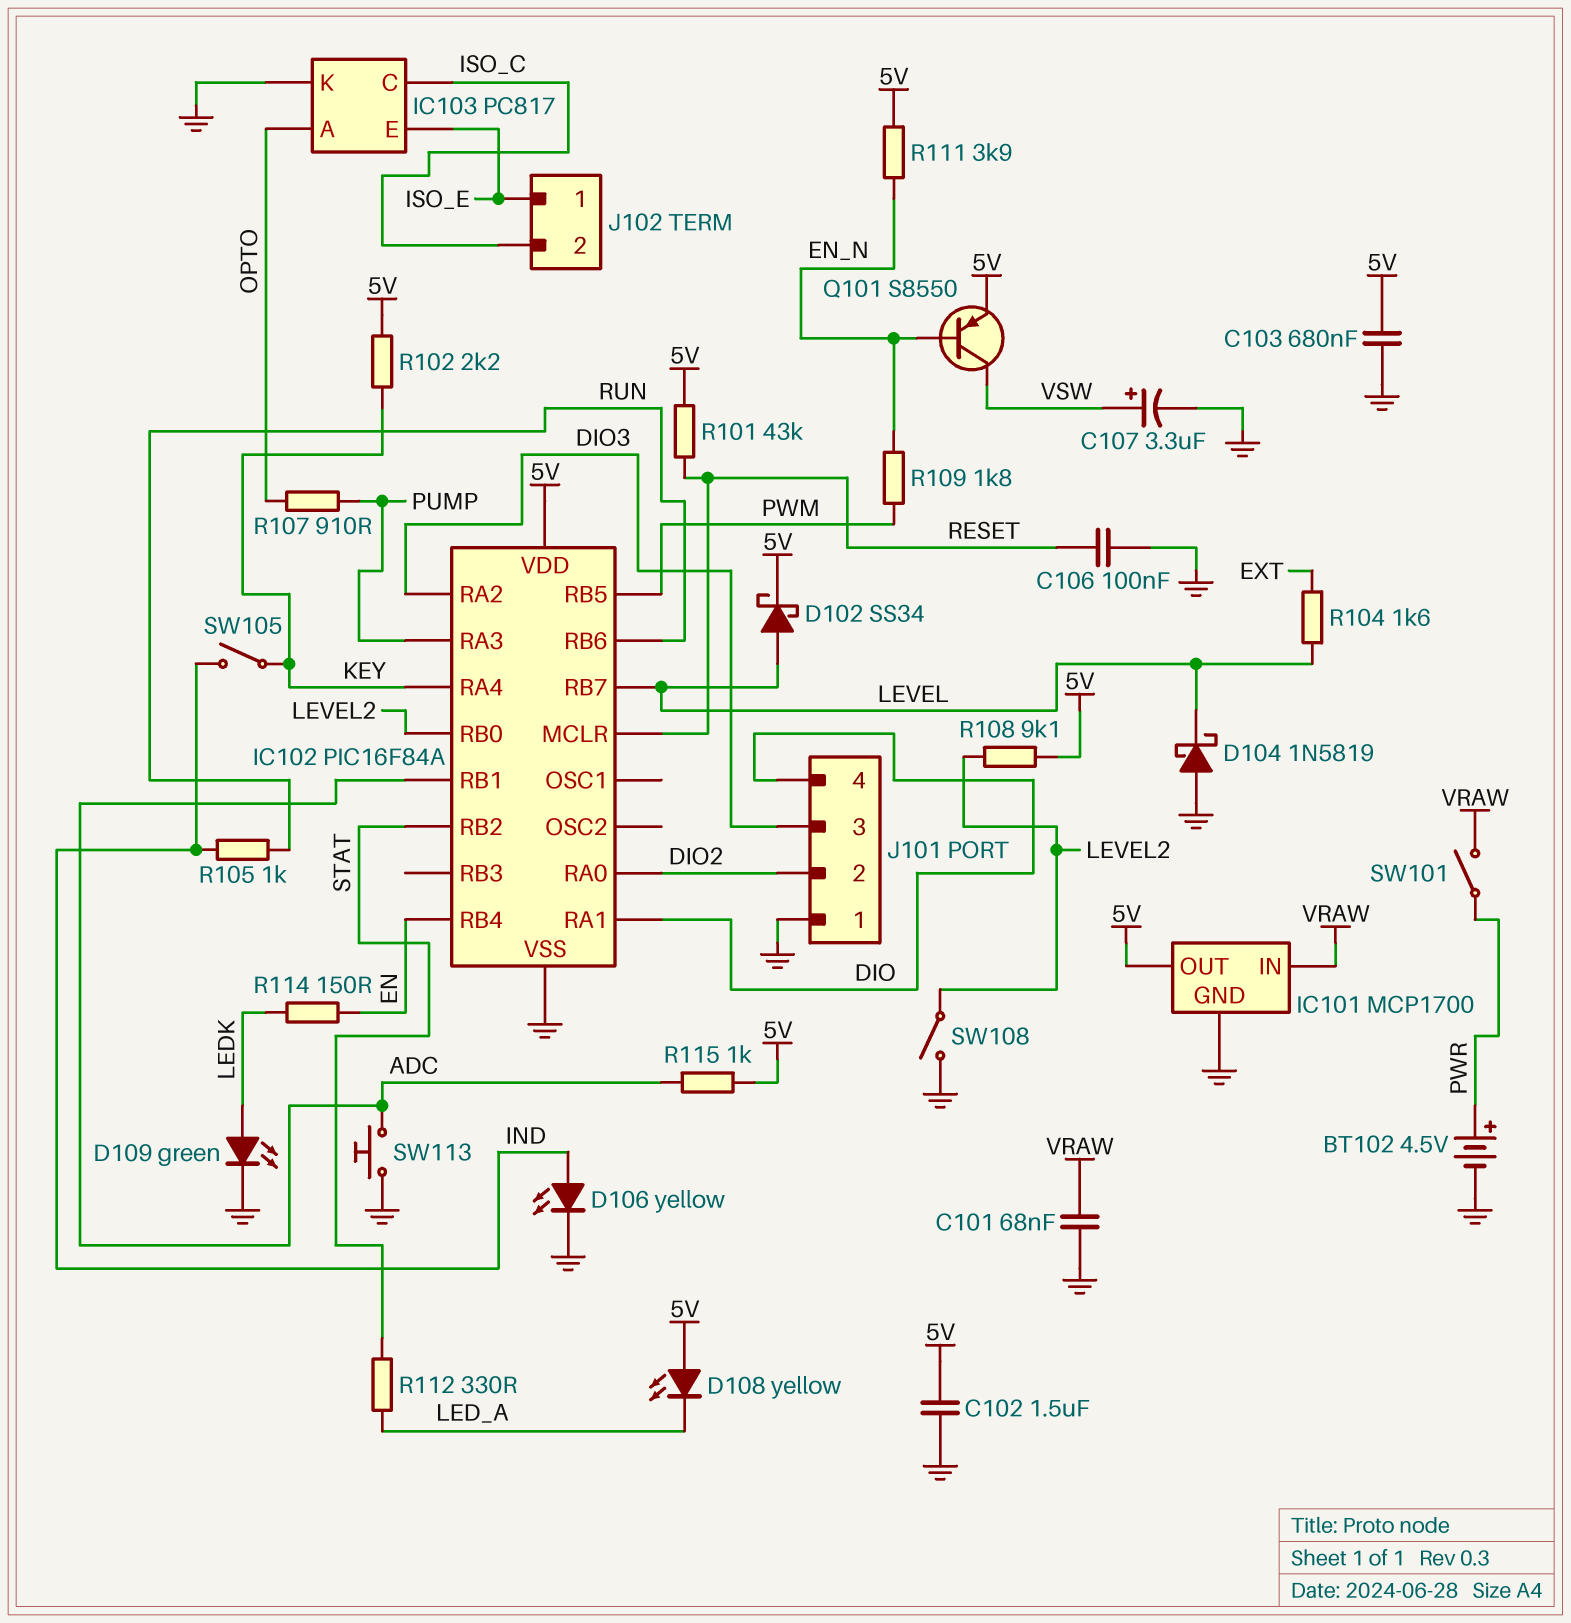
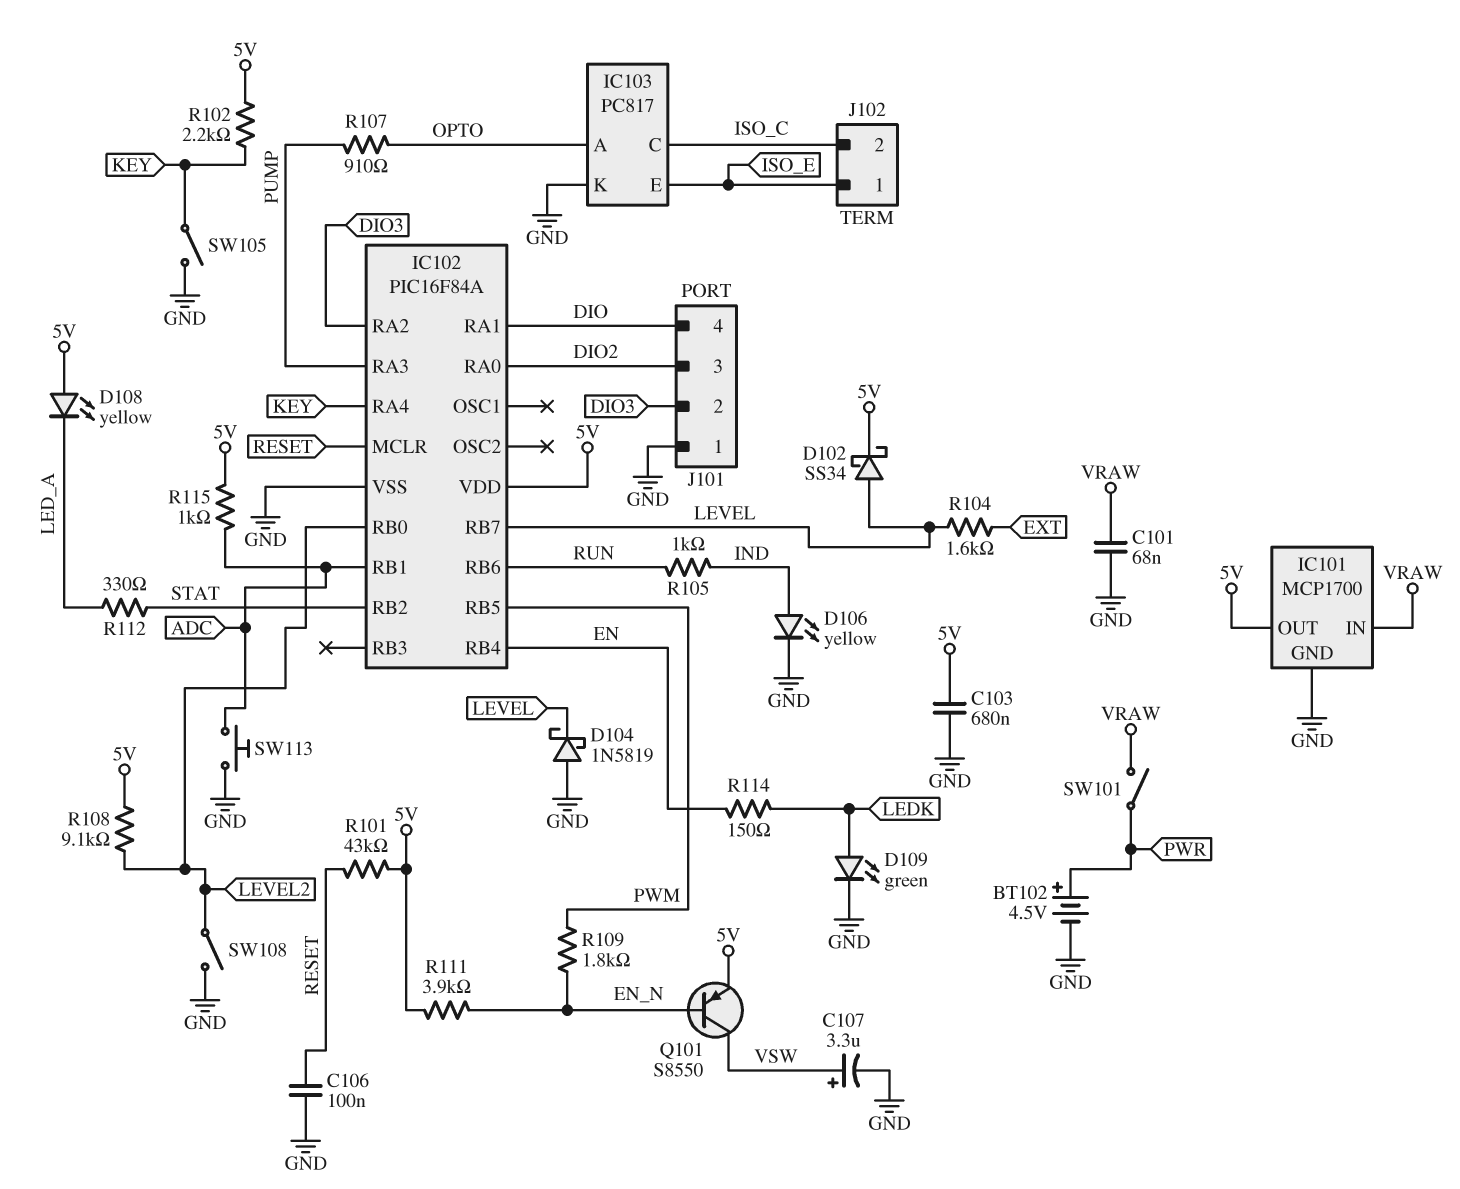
C102: 1.5uF (5V, GND) -> none
J101 pin 2: DIO2 -> DIO3
J101 pin 3: DIO3 -> DIO2
SW105: switch (IND, KEY) -> switch (GND, KEY)

